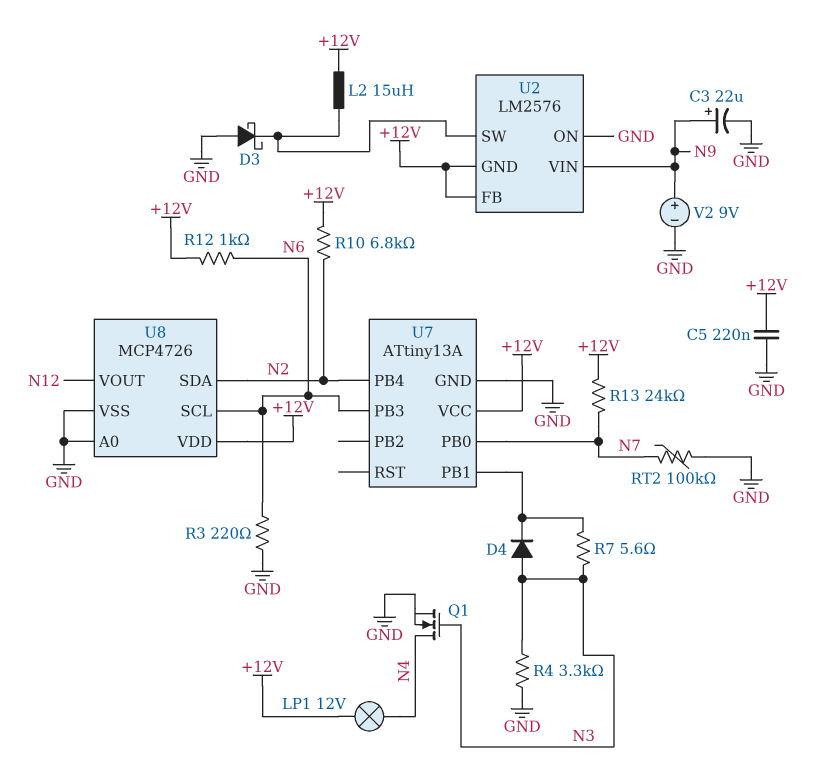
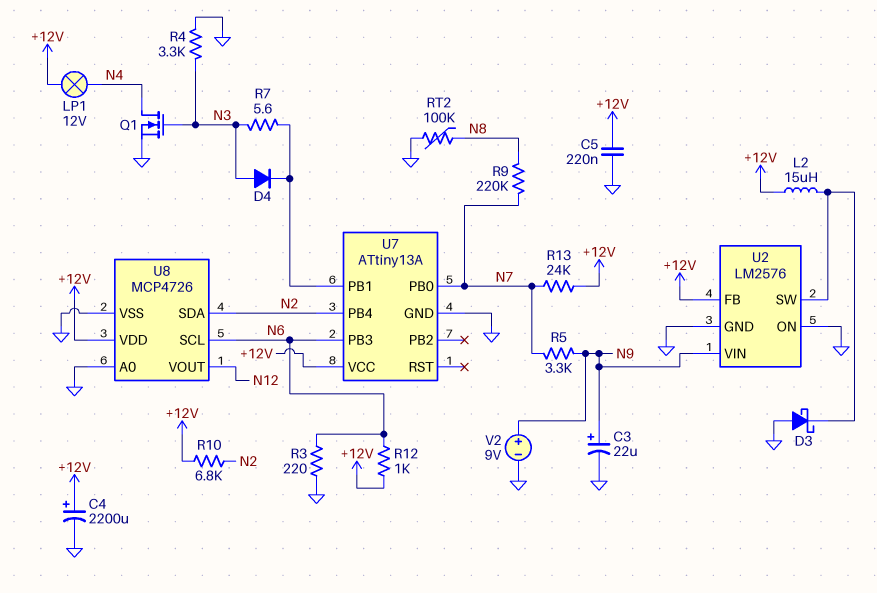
C4: none -> 2200uF (plus +12V, minus GND)
R5: none -> 3.3k (N7, N9)
R9: none -> 220k (N7, N8)
RT2: 100k (GND, N7) -> 100k (GND, N8)
U2 pin GND: +12V -> GND

